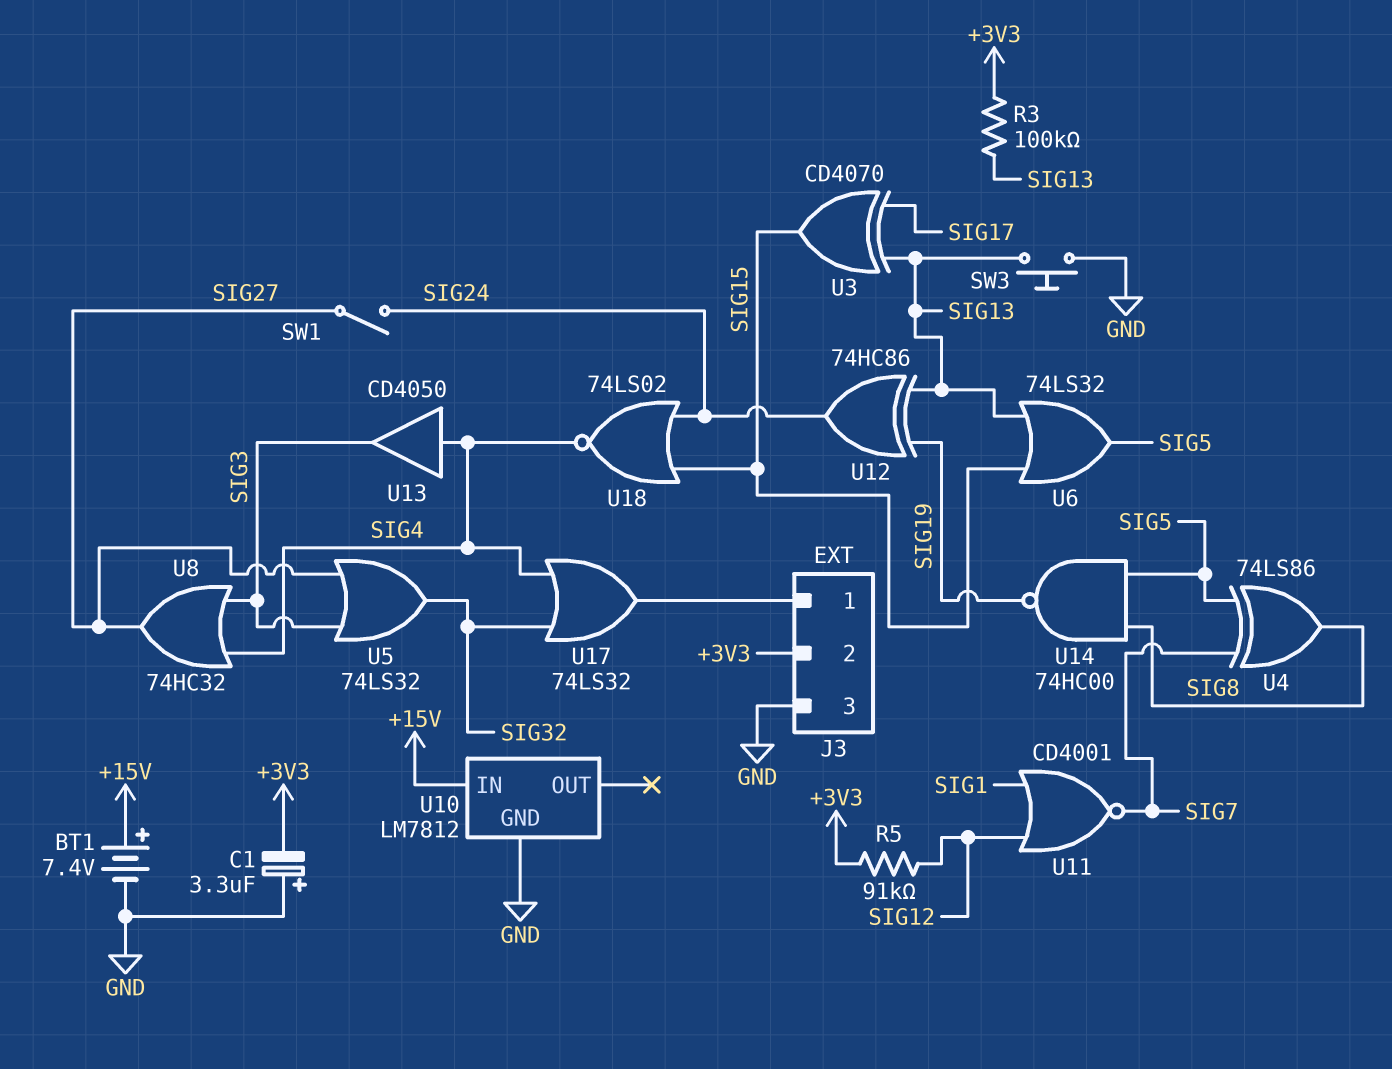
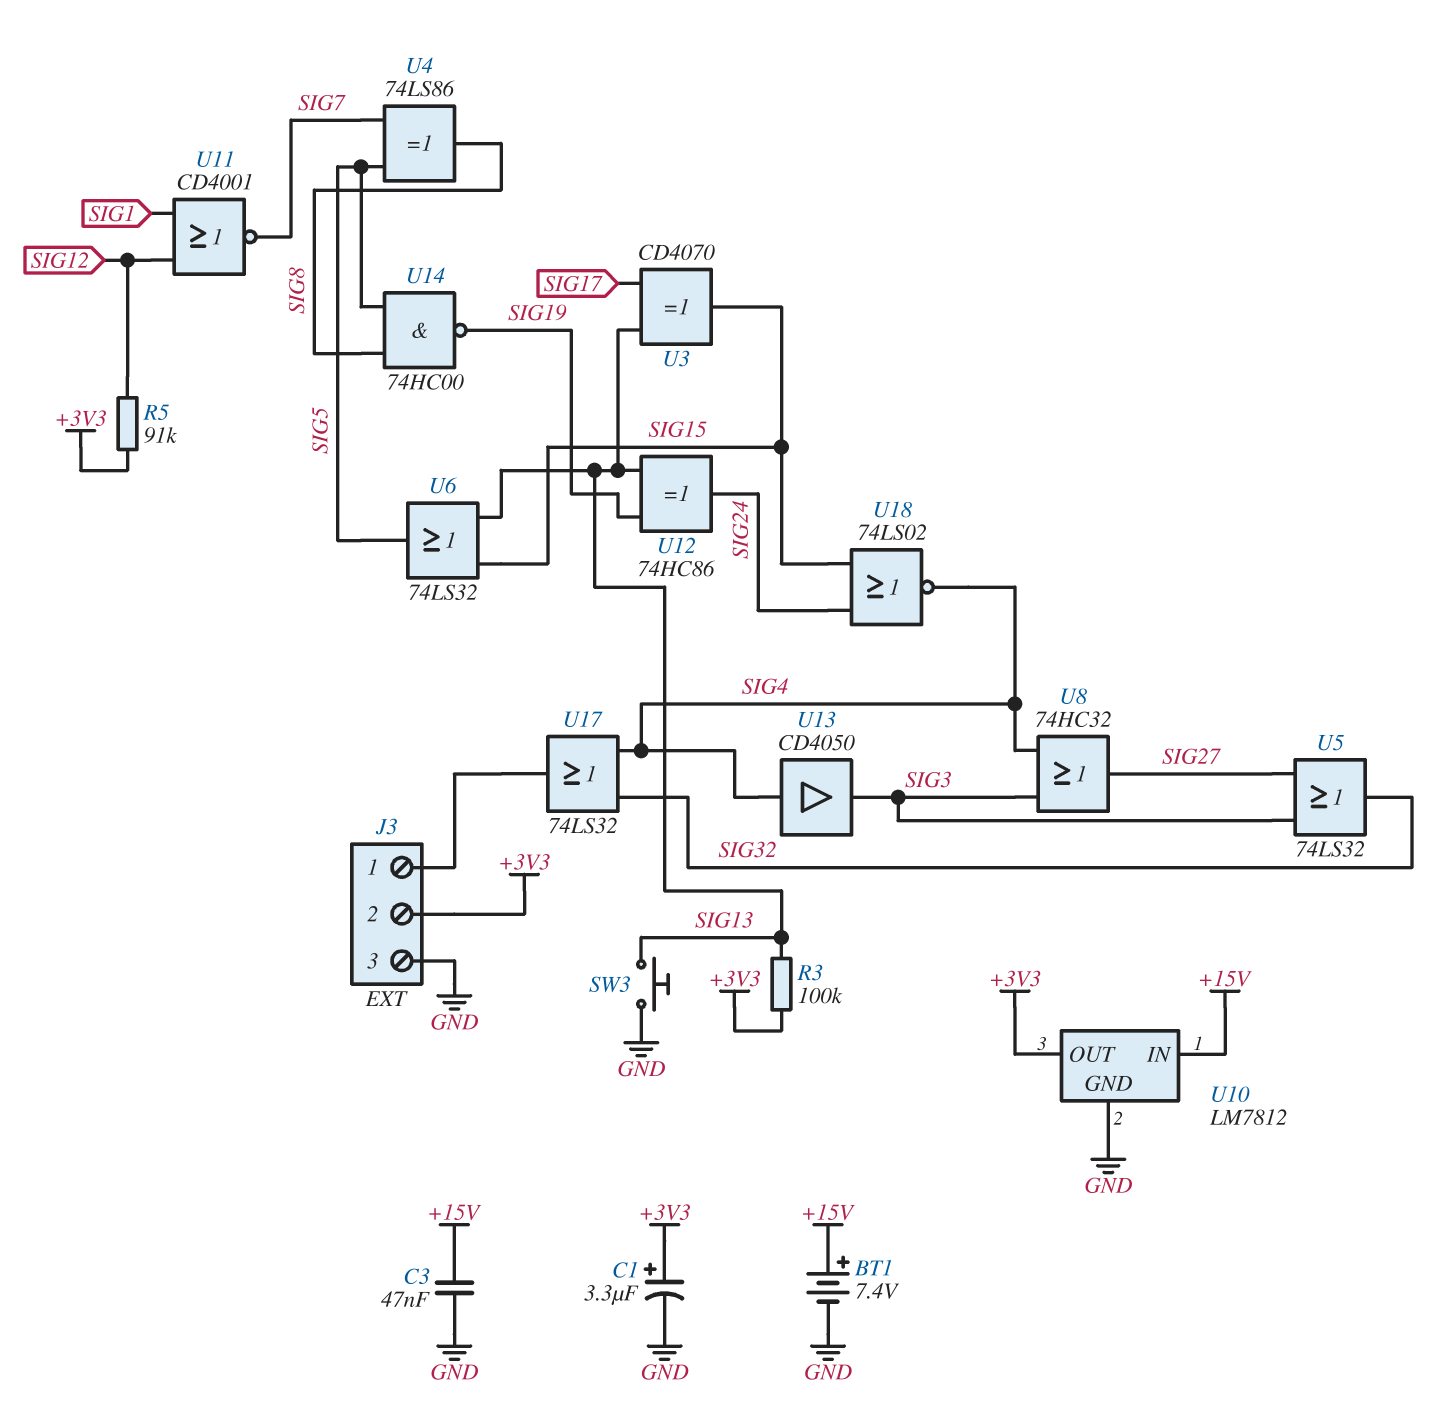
C1: 3.3uF (plus GND, minus +3V3) -> 3.3uF (plus +3V3, minus GND)
C3: none -> 47nF (+15V, GND)
SW1: switch (SIG24, SIG27) -> none
U10 pin OUT: none -> +3V3

